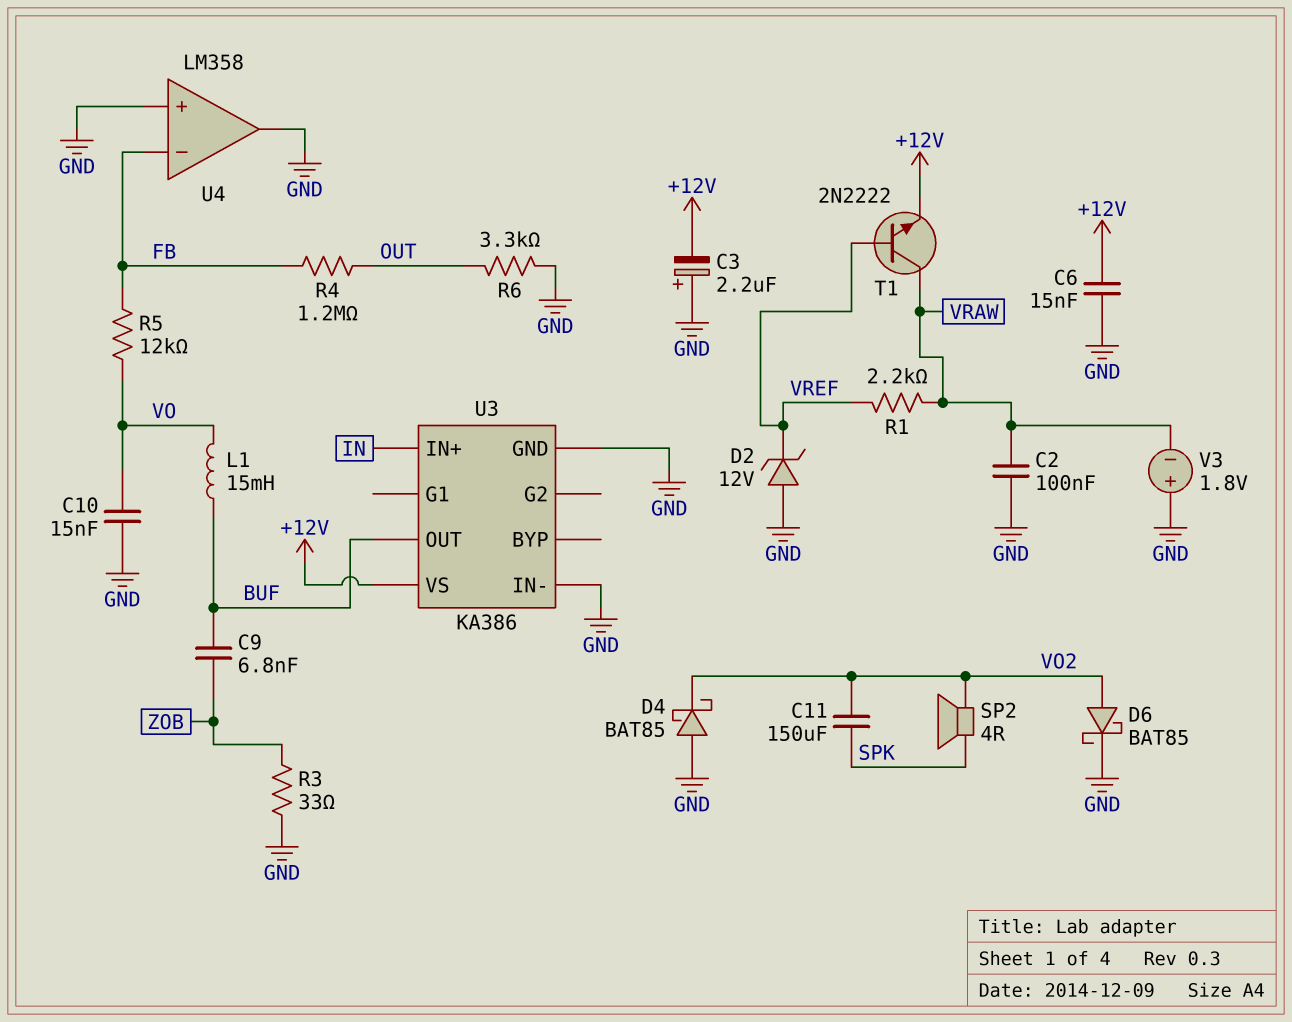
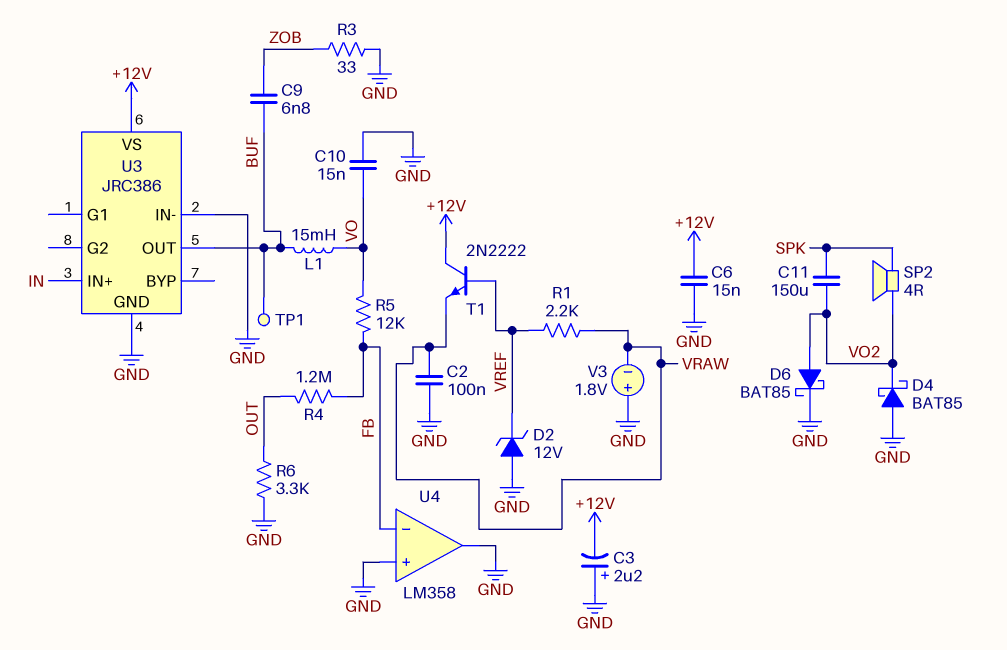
T1: NPN 2N2222 (B VREF, C VRAW, E +12V) -> NPN 2N2222 (B VREF, C +12V, E VRAW)
TP1: none -> test point (BUF)
U3: KA386 -> JRC386

